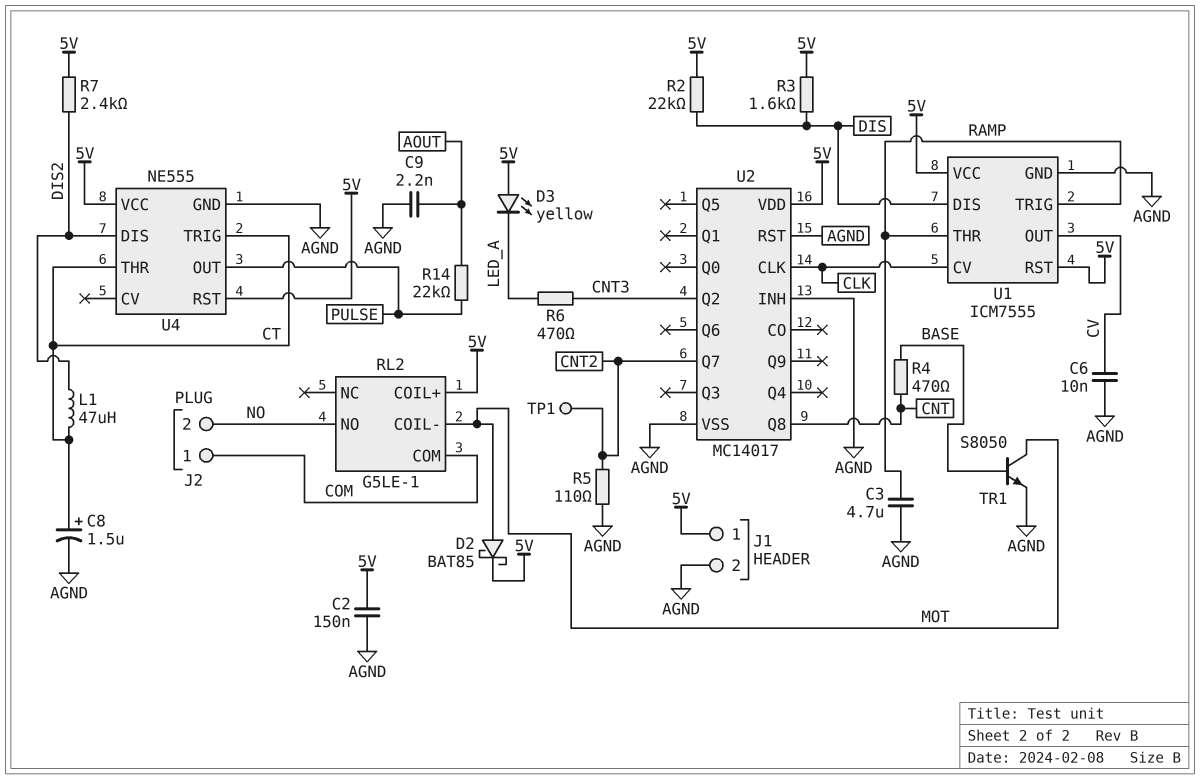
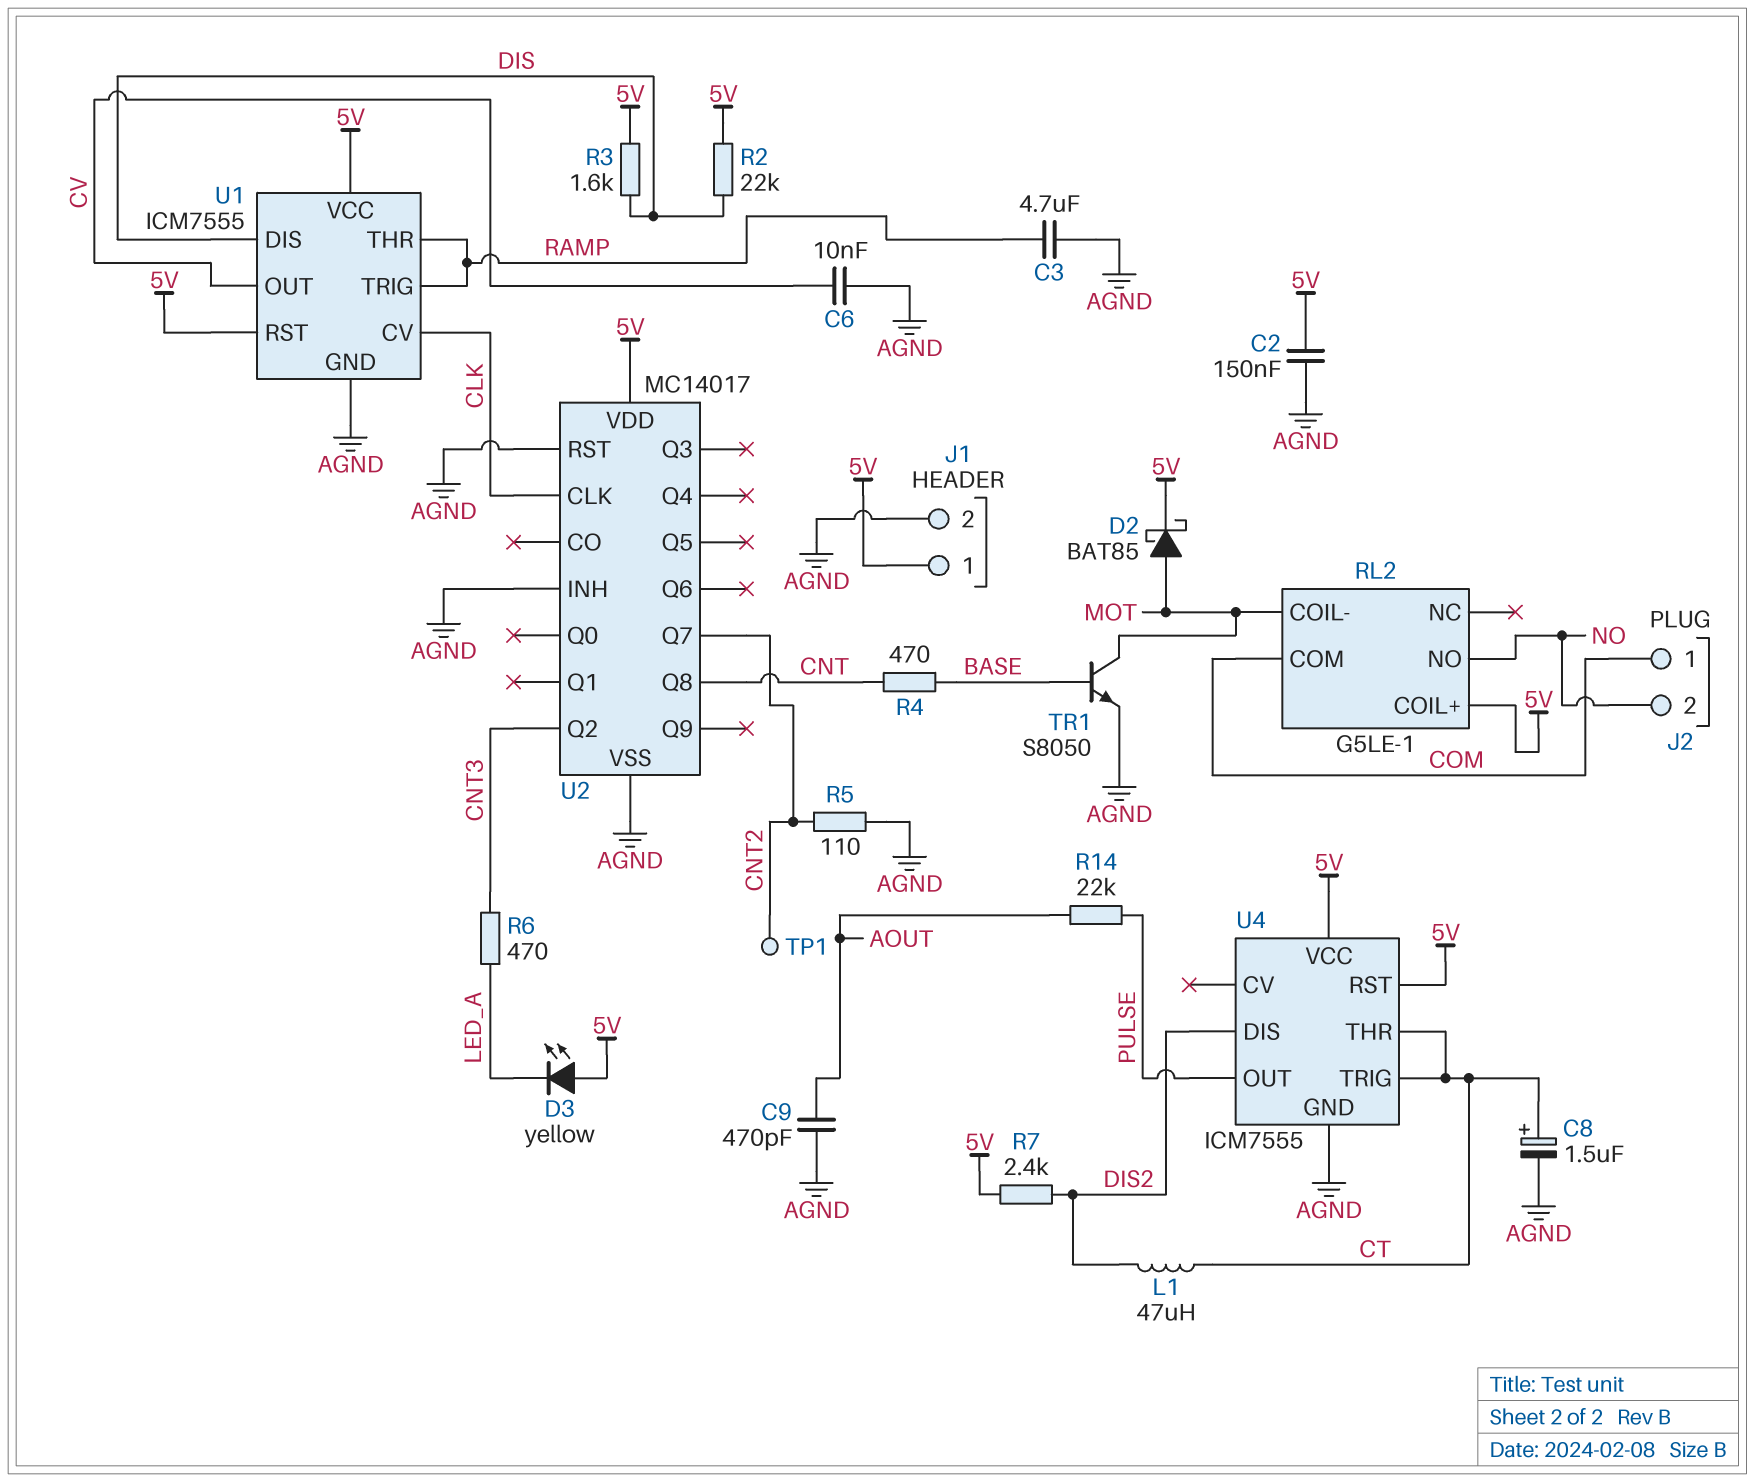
C9: 2.2nF (AGND, AOUT) -> 470pF (AGND, AOUT)
U4: NE555 -> ICM7555

